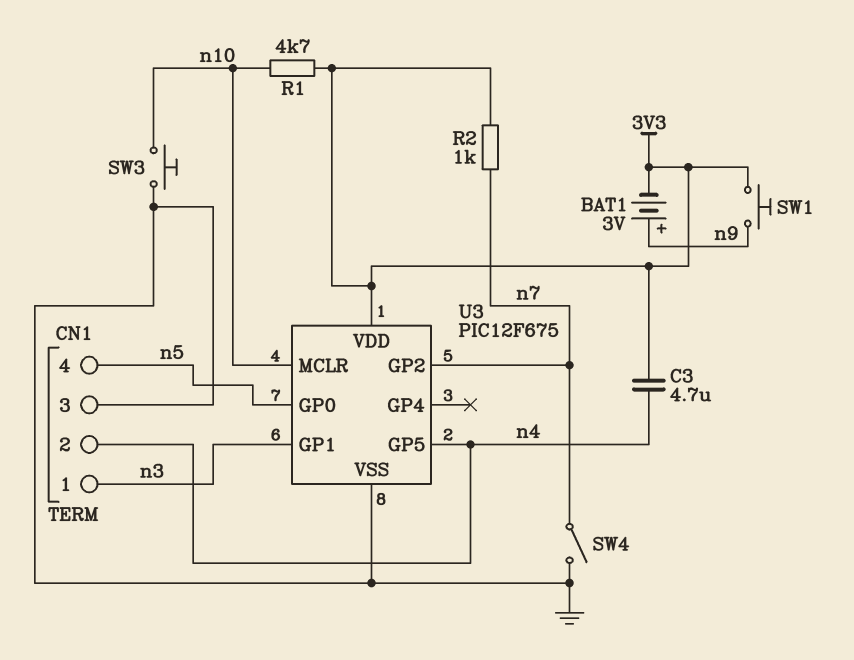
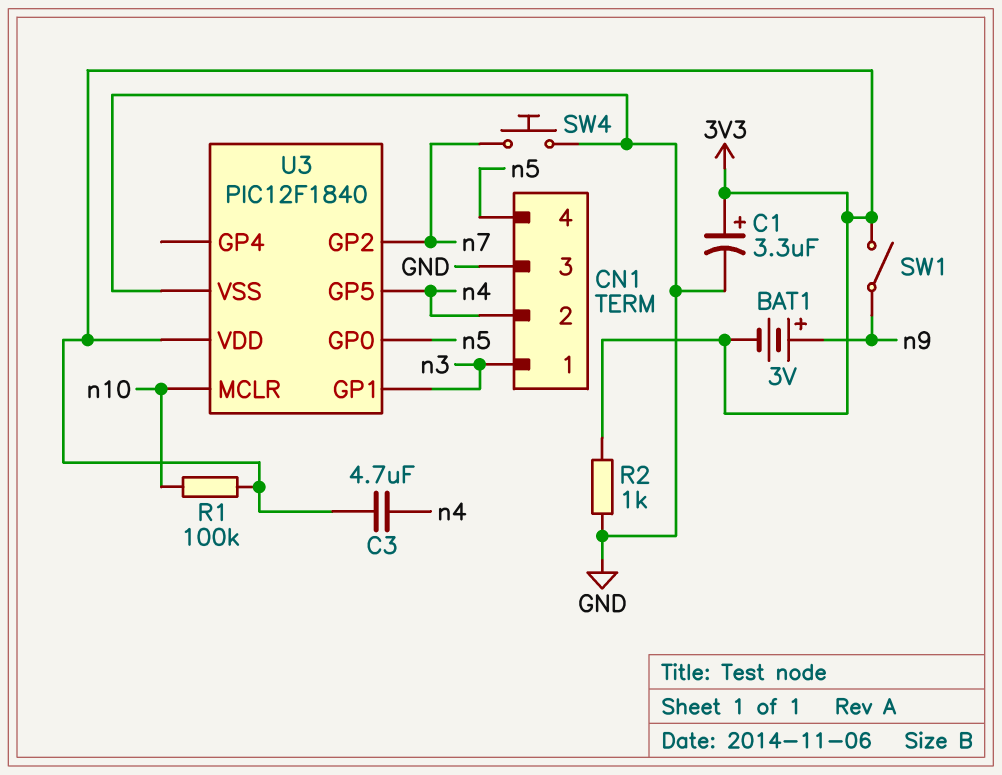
C1: none -> 3.3uF (plus 3V3, minus GND)
R1: 4.7k (3V3, n10) -> 100k (3V3, n10)
R2: 1k (3V3, n7) -> 1k (3V3, GND)
SW1: button (3V3, n9) -> switch (3V3, n9)
SW3: button (GND, n10) -> none
SW4: switch (GND, n7) -> button (GND, n7)
U3: PIC12F675 -> PIC12F1840

